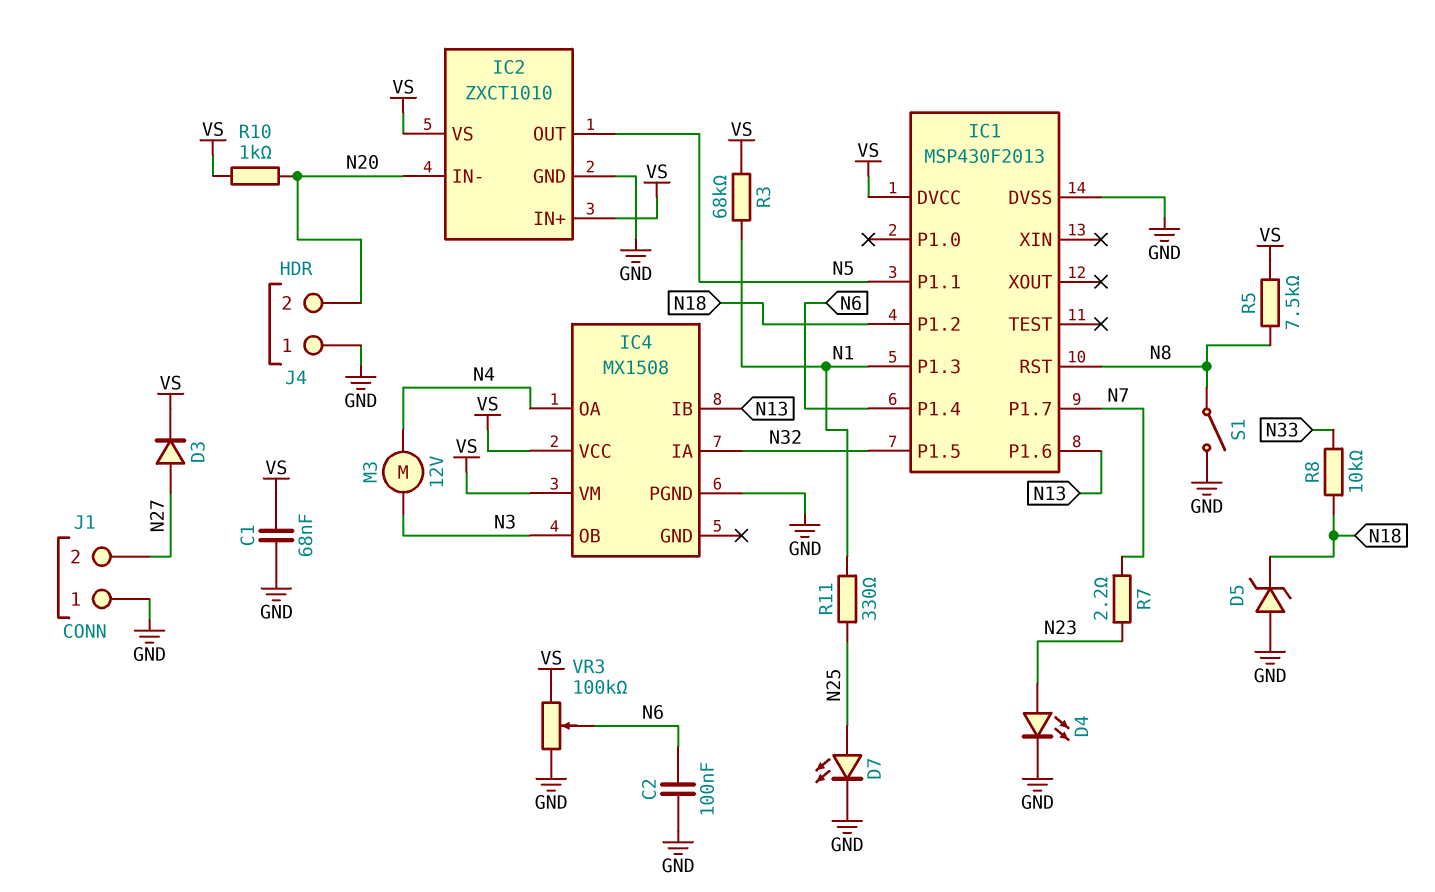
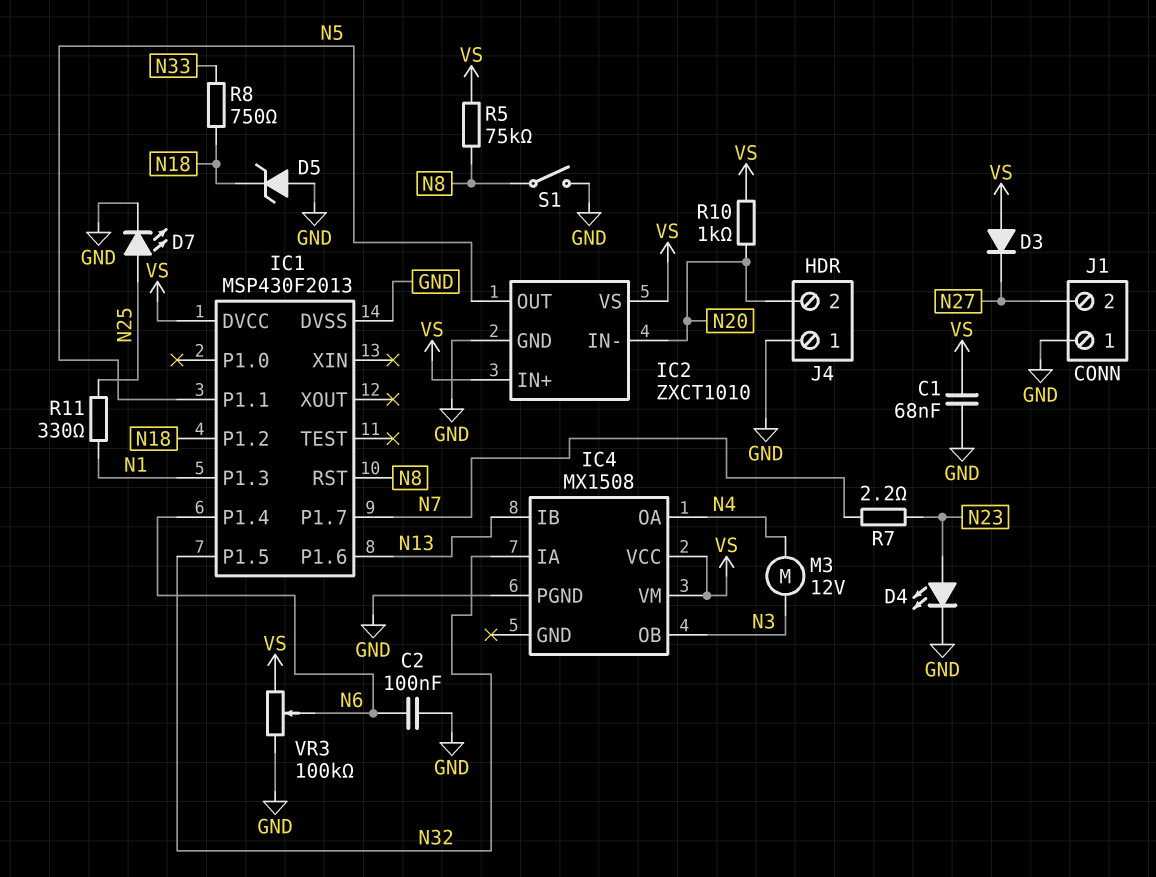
D3: diode (A N27, K VS) -> diode (A VS, K N27)
R3: 68k (N1, VS) -> none
R5: 7.5k (N8, VS) -> 75k (N8, VS)
R8: 10k (N18, N33) -> 750 (N18, N33)

